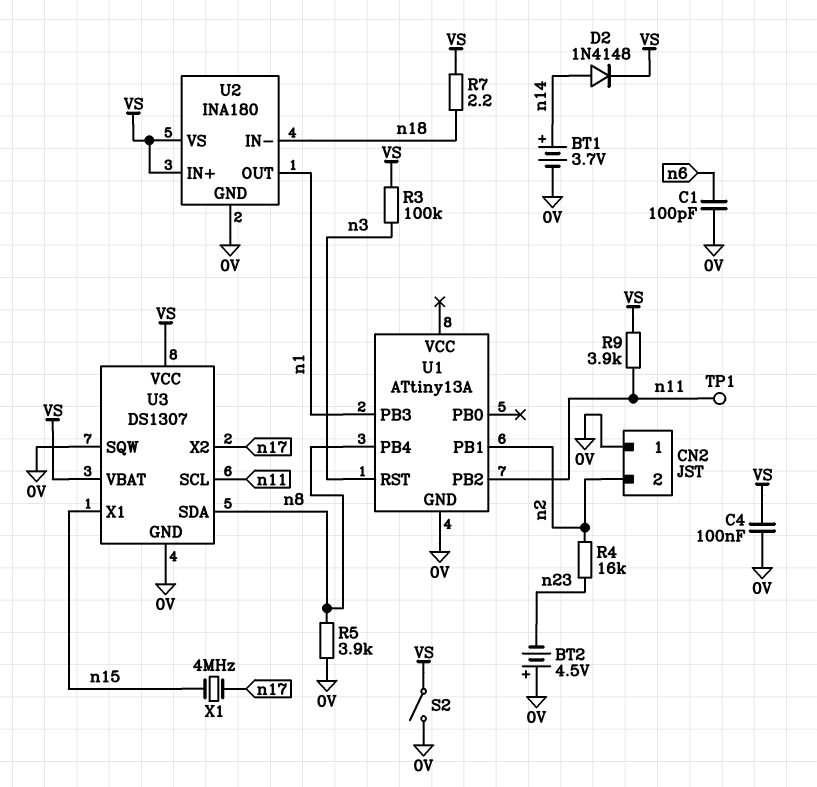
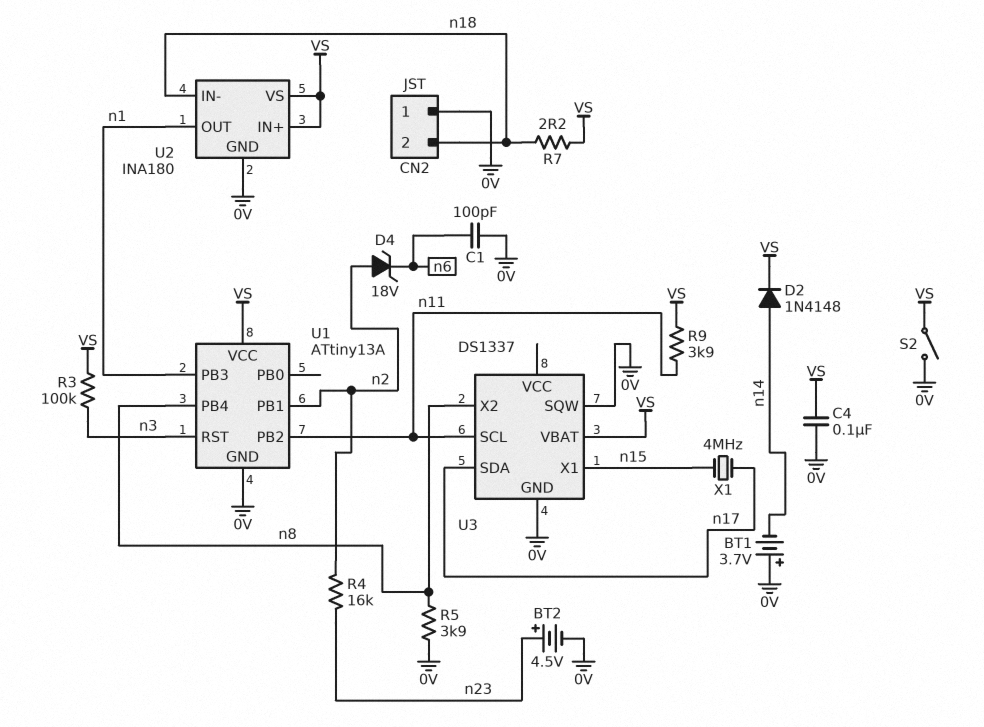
BT1: 3.7V (plus n14, minus 0V) -> 3.7V (plus 0V, minus n14)
BT2: 4.5V (plus 0V, minus n23) -> 4.5V (plus n23, minus 0V)
CN2 pin 2: n2 -> n18
D4: none -> zener 18V (A n2, K n6)
TP1: test point (n11) -> none
U1 pin VCC: none -> VS
U3: DS1307 -> DS1337
U3 pin SDA: n8 -> n17
U3 pin VCC: VS -> none
U3 pin X2: n17 -> n8

